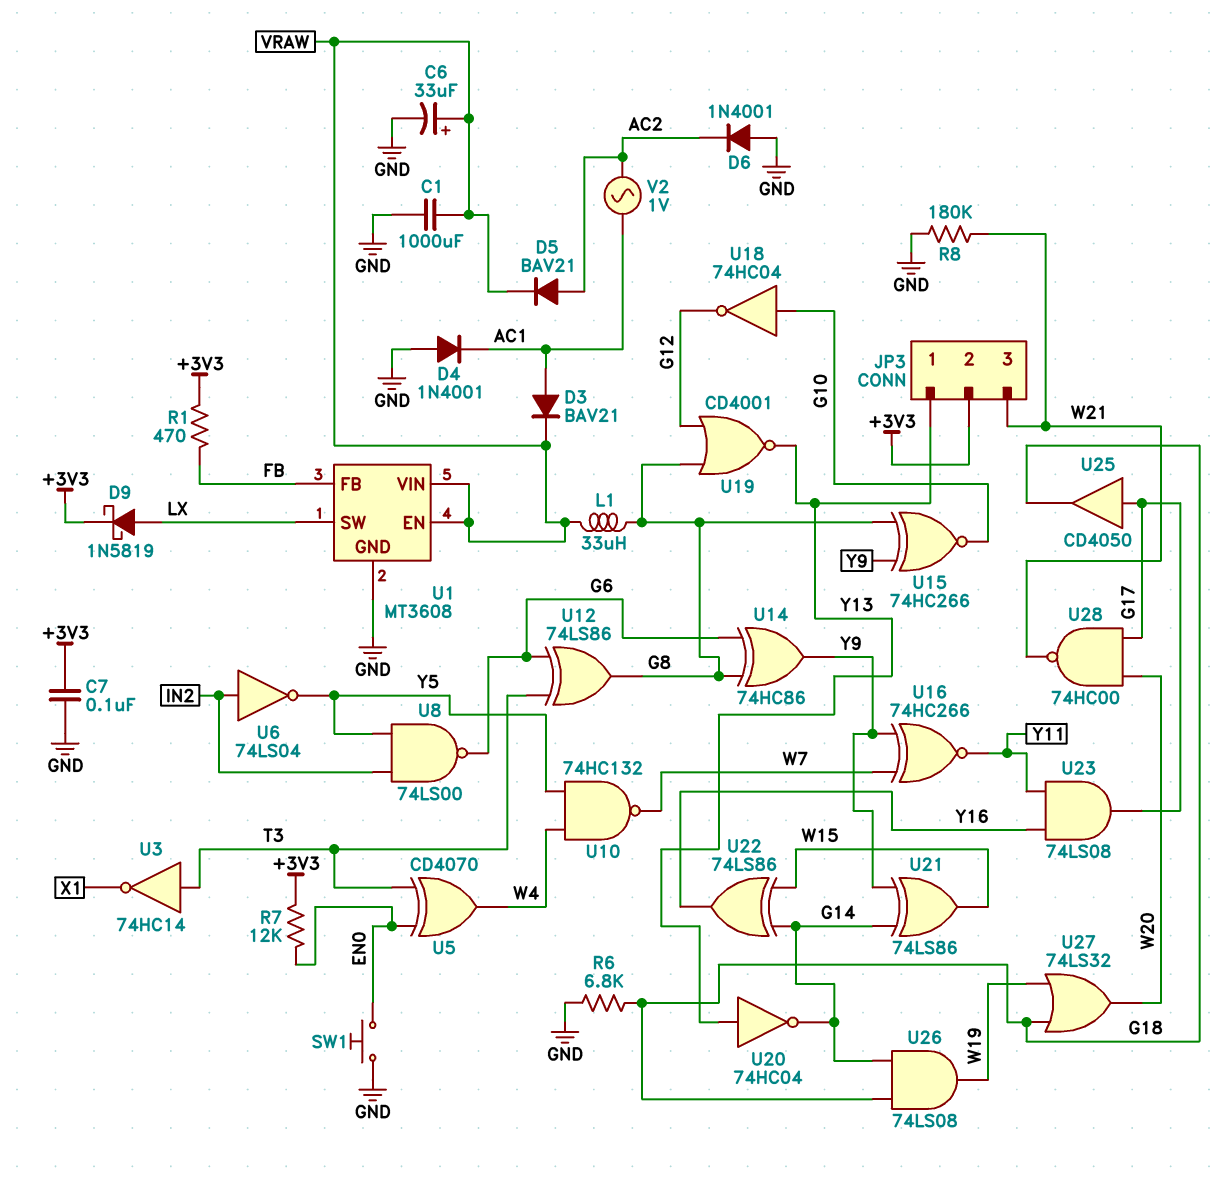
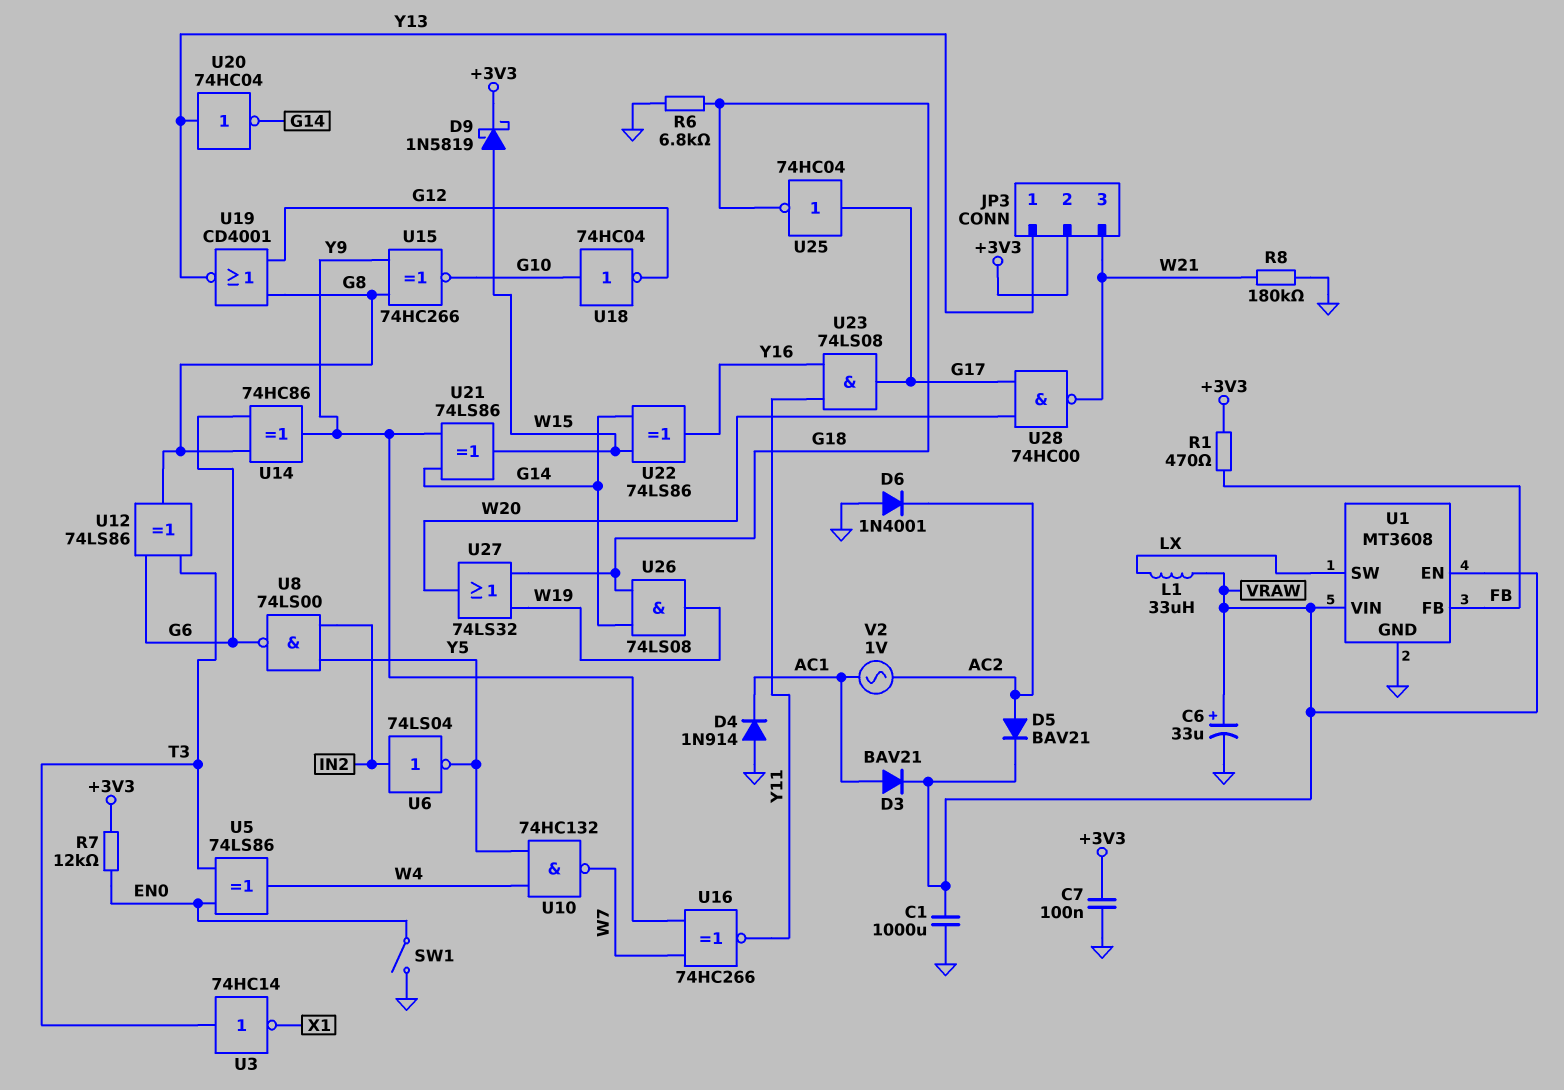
D4: diode 1N4001 (A GND, K AC1) -> diode 1N914 (A GND, K AC1)
D9: schottky 1N5819 (A LX, K +3V3) -> schottky 1N5819 (A W15, K +3V3)
L1: 33uH (G8, VRAW) -> 33uH (LX, VRAW)
SW1: button (EN0, GND) -> switch (EN0, GND)
U5: XOR CD4070 (in EN0, in T3, out W4) -> XOR 74LS86 (in EN0, in T3, out W4)
U25: buffer CD4050 (in G17, out G18) -> NOT 74HC04 (in G17, out G18)

